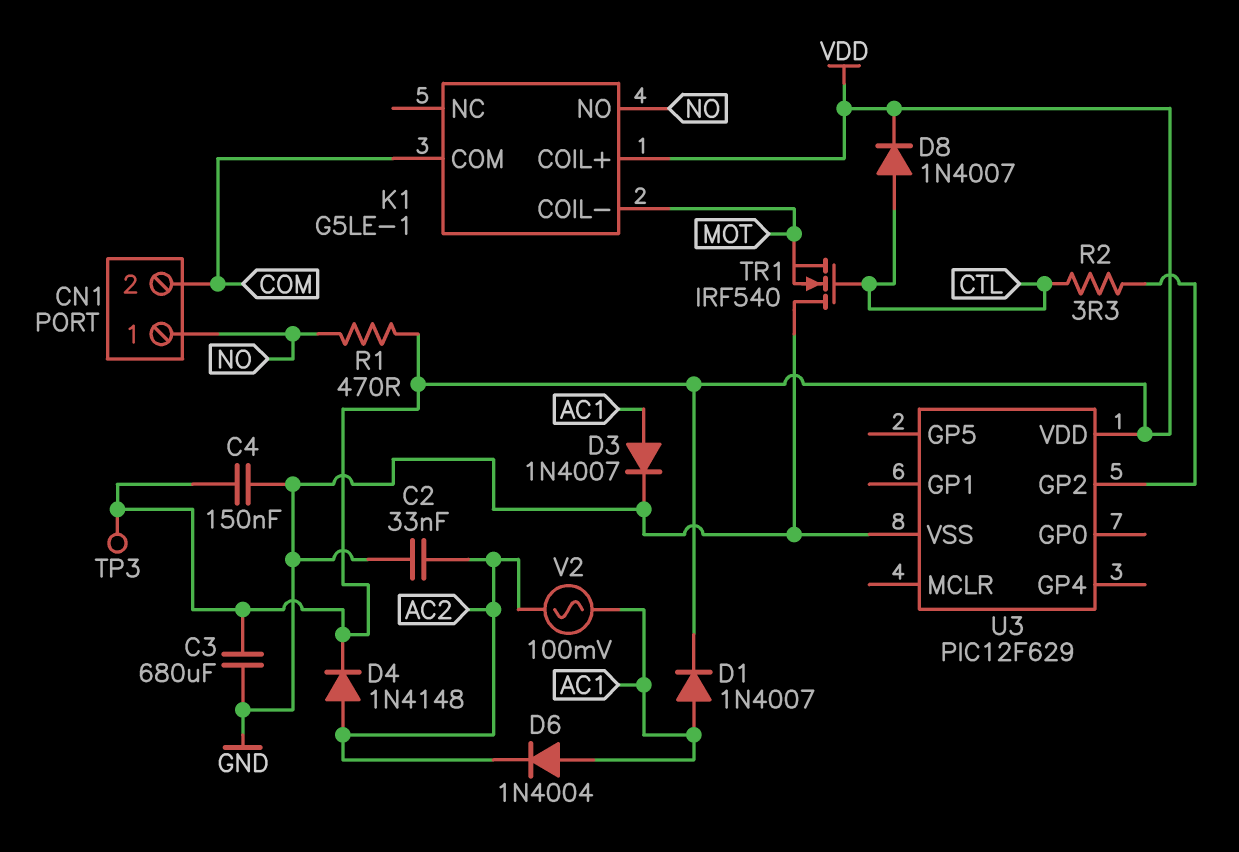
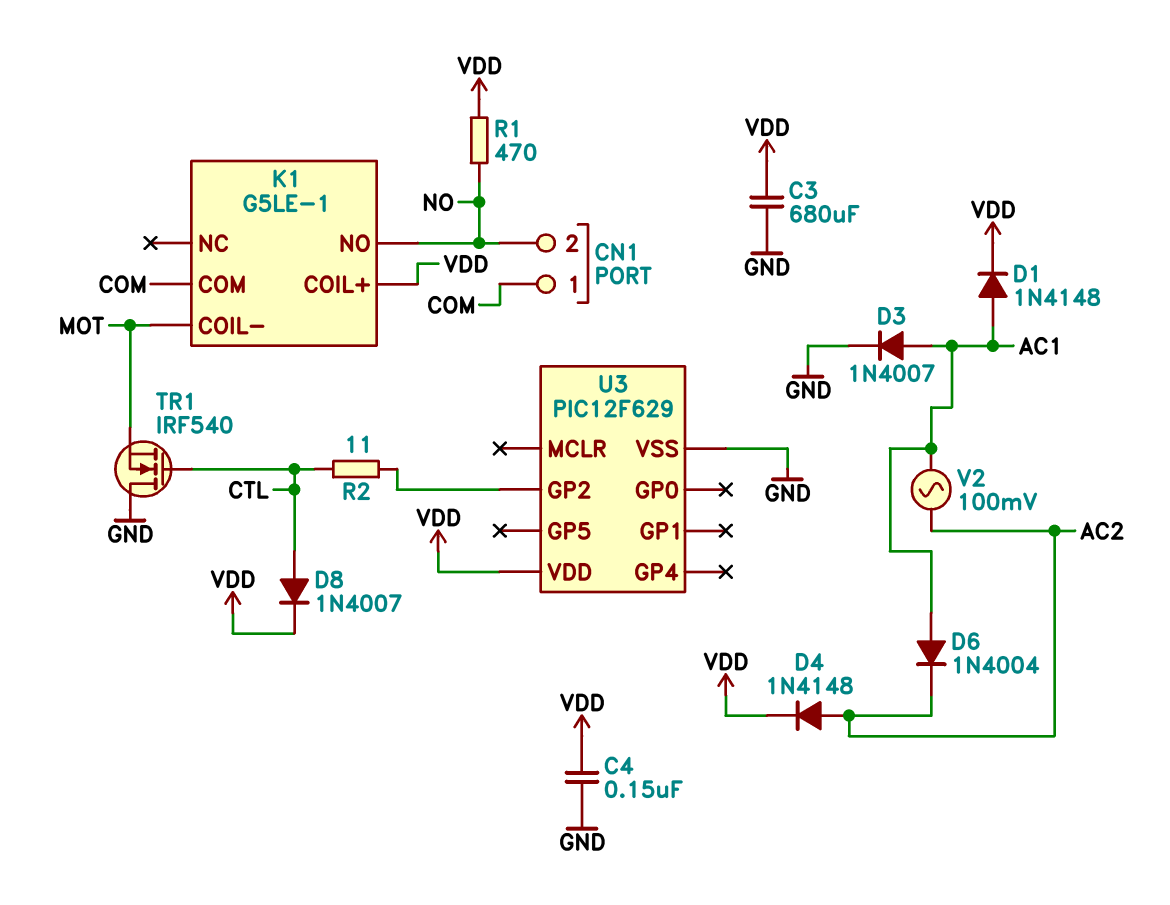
C2: 33nF (AC2, GND) -> none
CN1 pin 1: NO -> COM
CN1 pin 2: COM -> NO
D1: diode 1N4007 (A AC1, K VDD) -> diode 1N4148 (A AC1, K VDD)
R2: 3.3 (CTL, U3/GP2) -> 11 (CTL, U3/GP2)
TP3: test point (VDD) -> none

